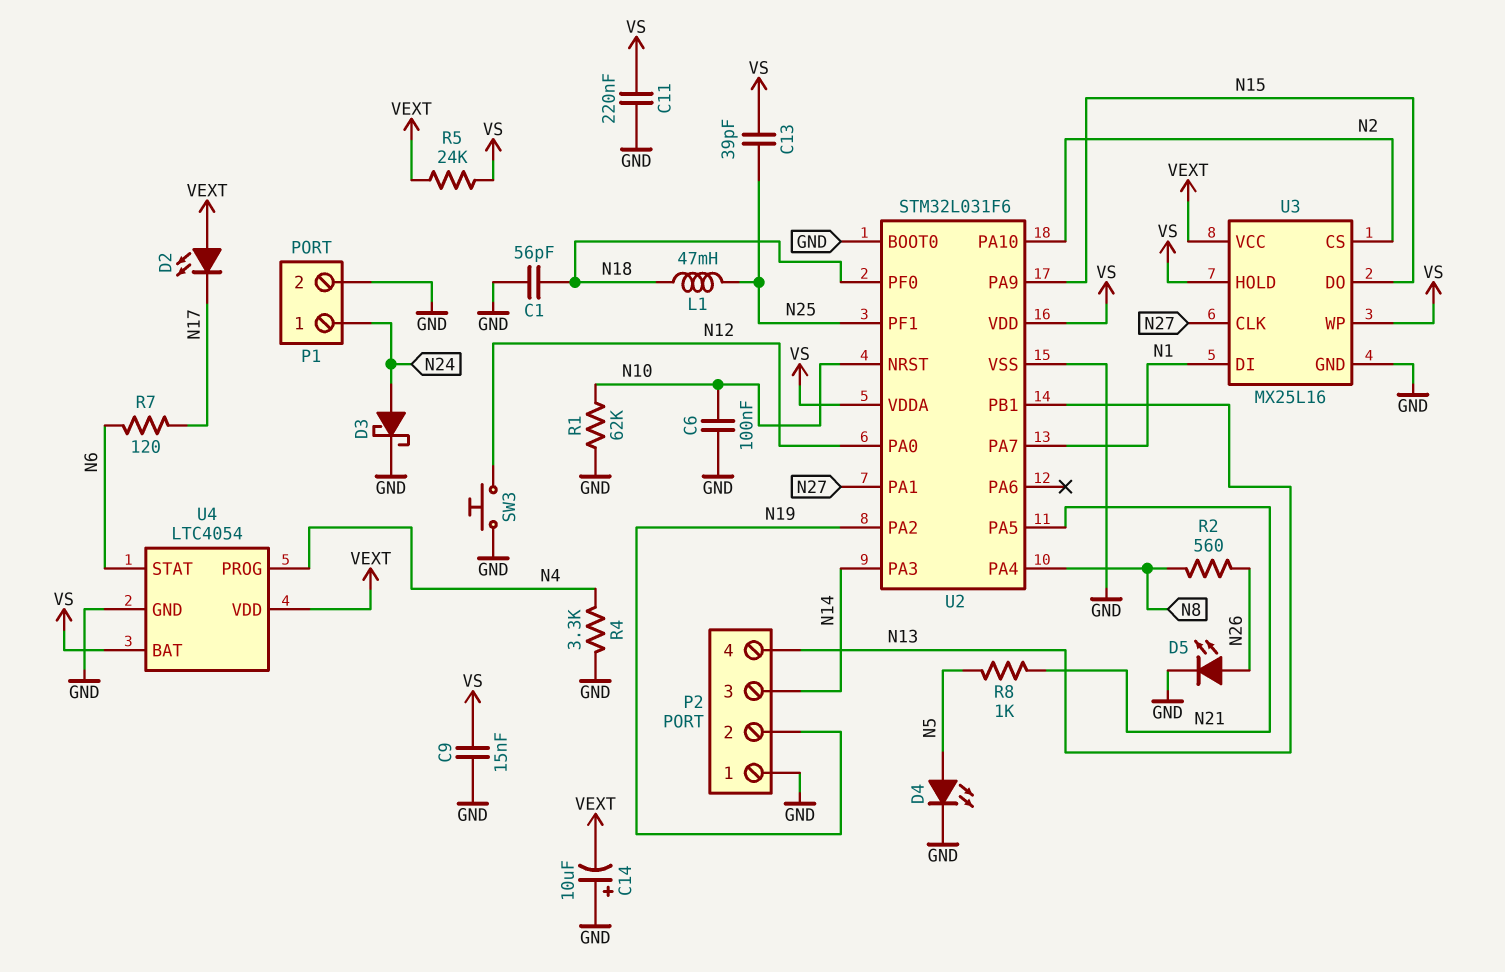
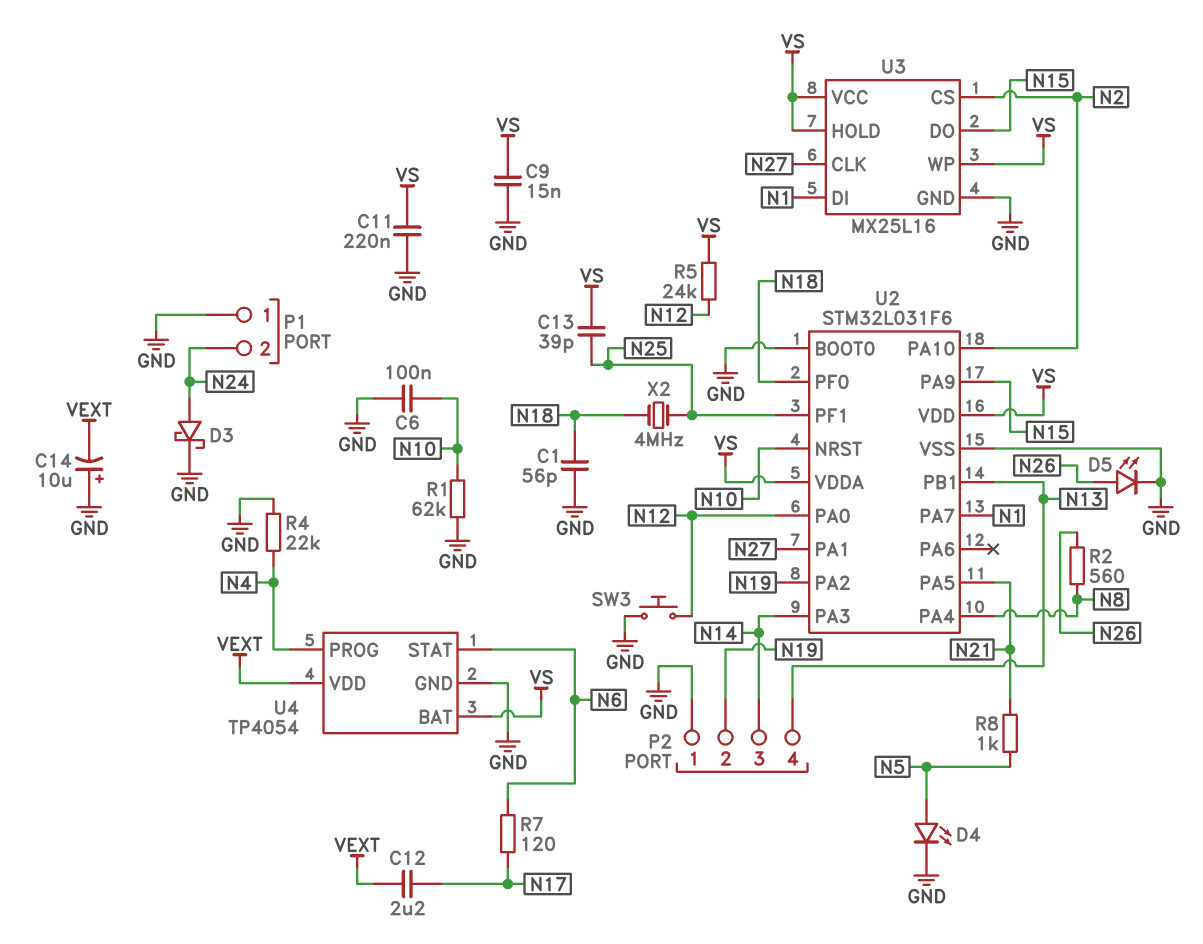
C12: none -> 2.2uF (N17, VEXT)
D2: LED (A VEXT, K N17) -> none
L1: 47mH (N18, N25) -> none
P1 pin 1: N24 -> GND
P1 pin 2: GND -> N24
R4: 3.3k (GND, N4) -> 22k (GND, N4)
R5: 24k (VEXT, VS) -> 24k (N12, VS)
U3 pin VCC: VEXT -> VS
U4: LTC4054 -> TP4054
X2: none -> 4MHz (N18, N25)

